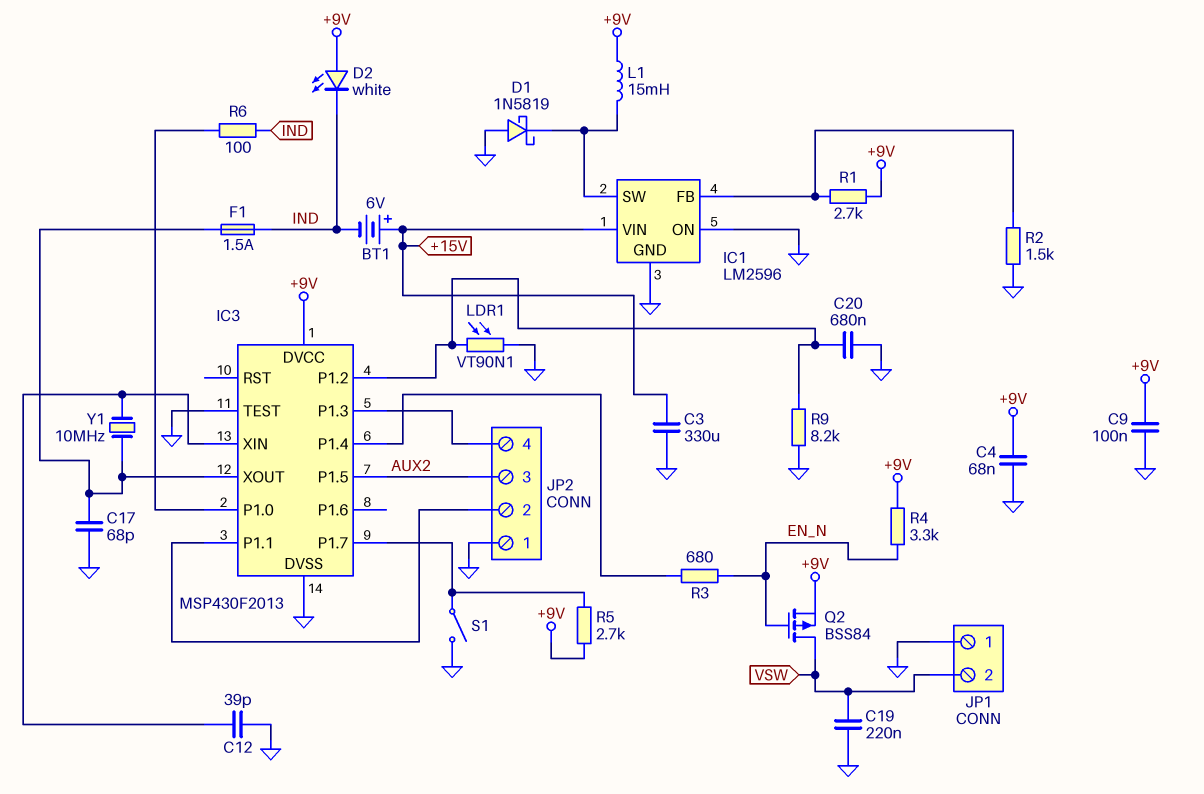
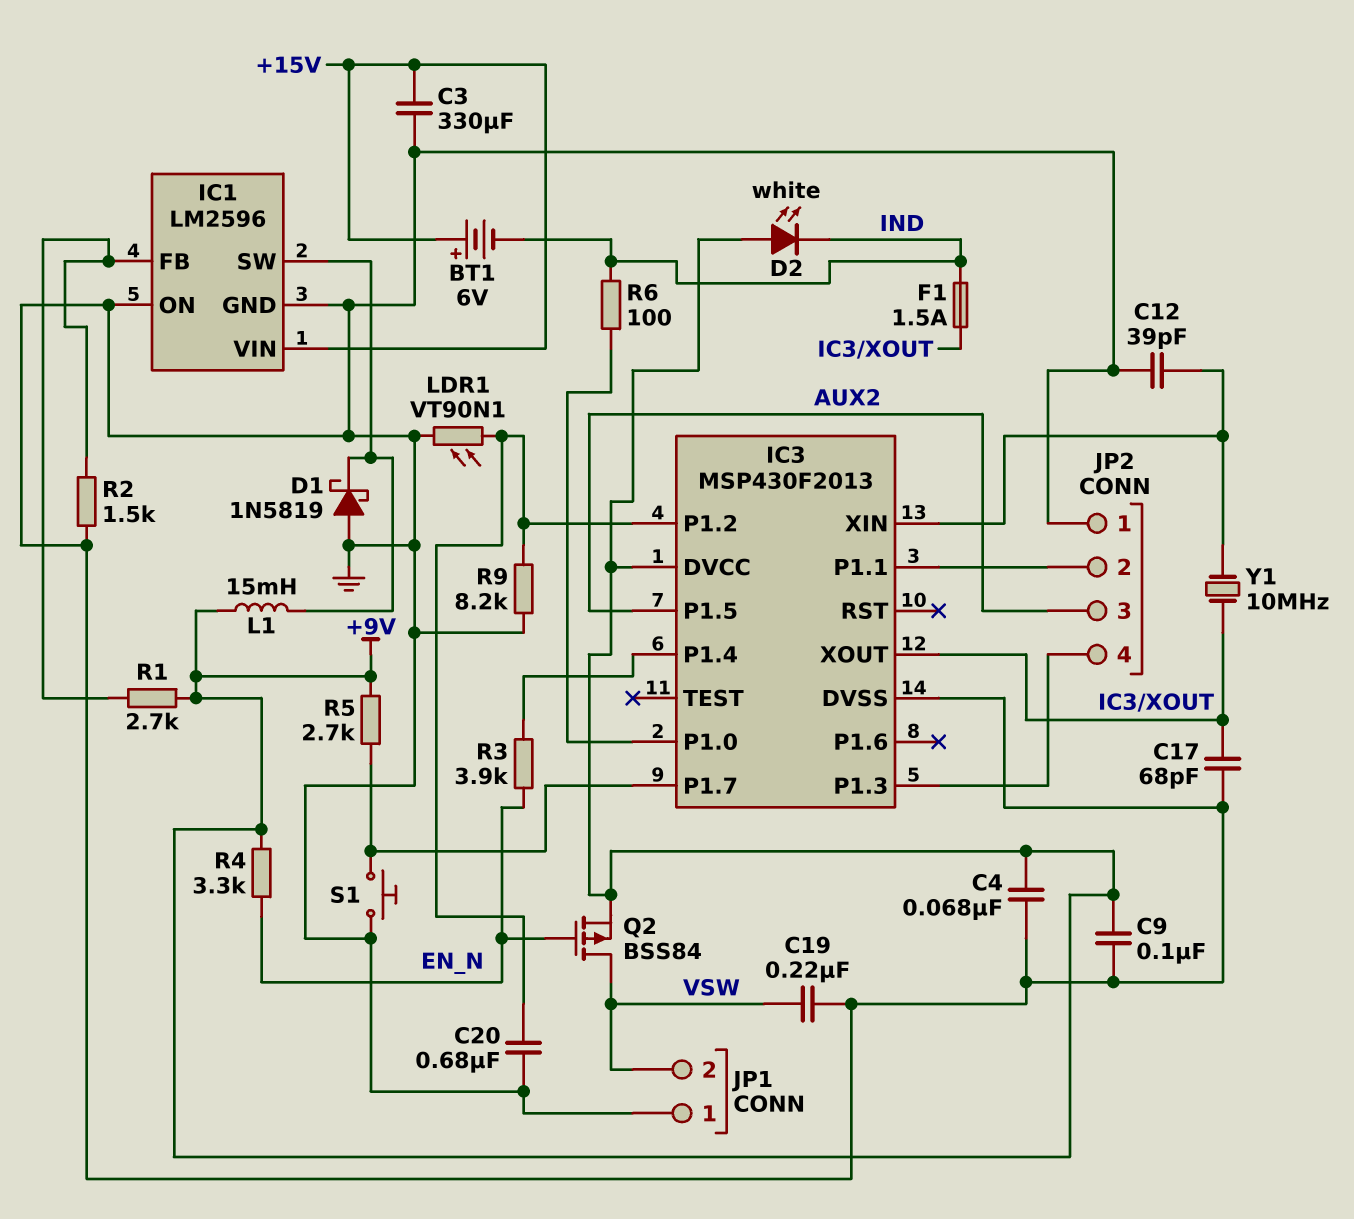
IC3 pin TEST: GND -> none
R3: 680 (EN_N, IC3/P1.4) -> 3.9k (EN_N, IC3/P1.4)
S1: switch (GND, IC3/P1.7) -> button (GND, IC3/P1.7)

